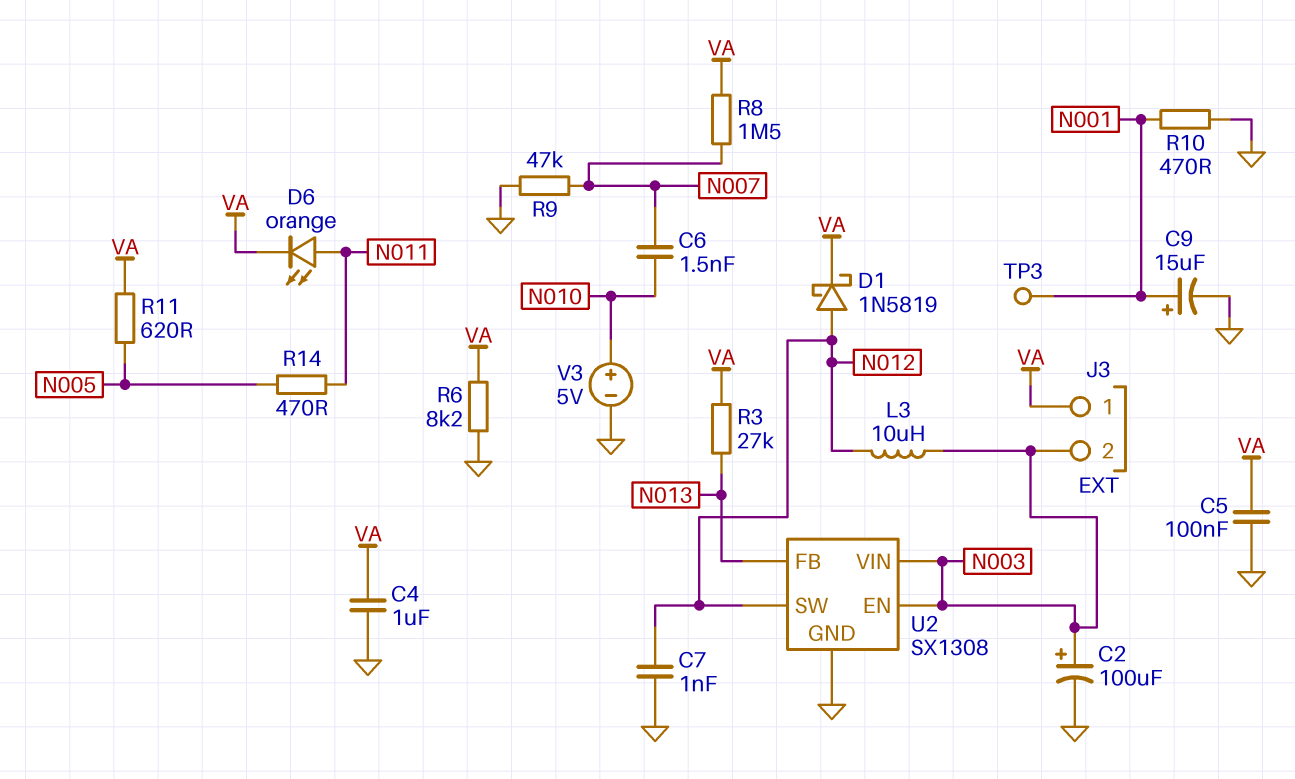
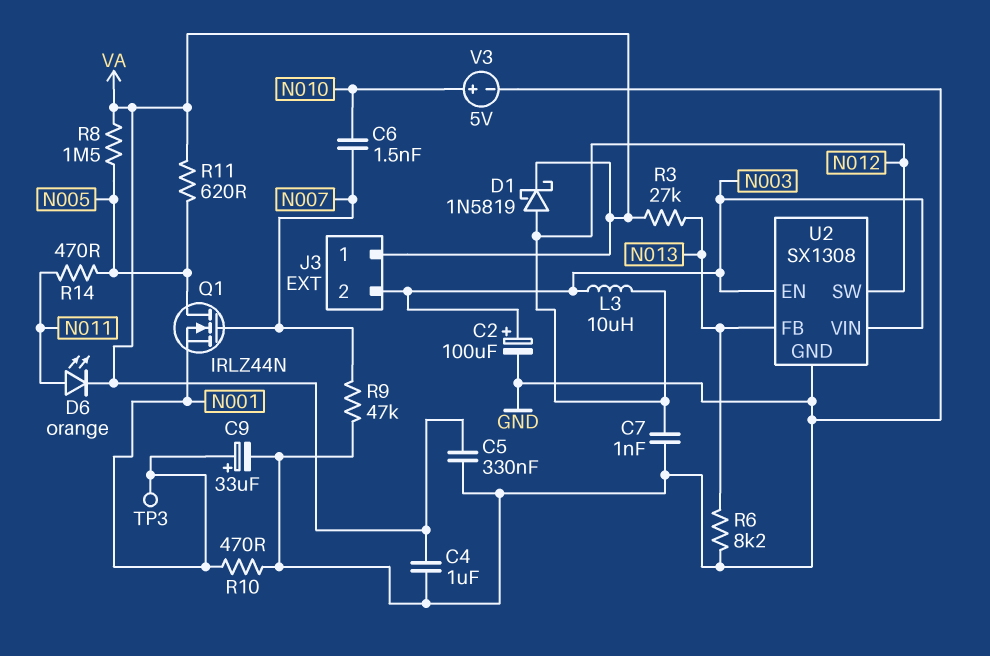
C5: 100nF (GND, VA) -> 330nF (GND, VA)
C9: 15uF (plus N001, minus GND) -> 33uF (plus N001, minus GND)
Q1: none -> NMOS IRLZ44N (G N007, D N005, S N001)
R6: 8.2k (GND, VA) -> 8.2k (GND, N013)
R8: 1.5M (N007, VA) -> 1.5M (N005, VA)

